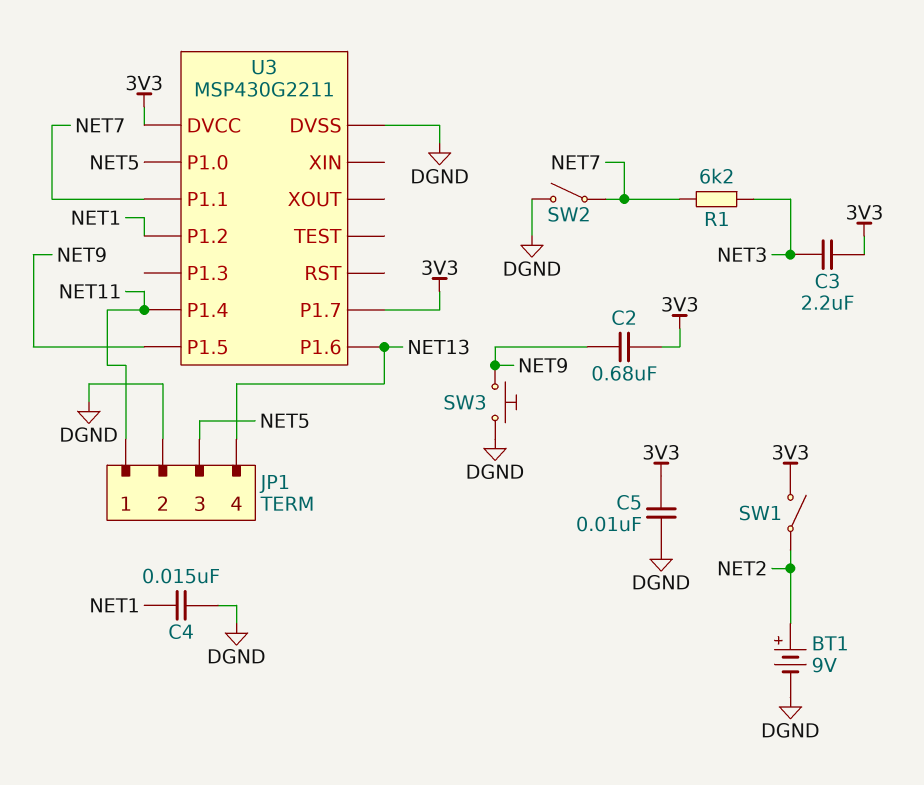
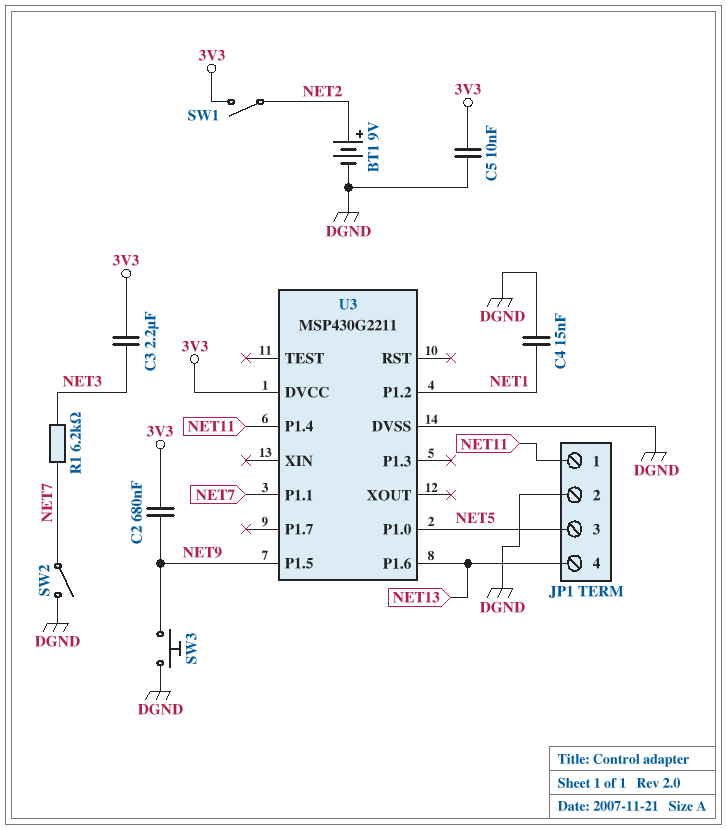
U3 pin P1.7: 3V3 -> none

